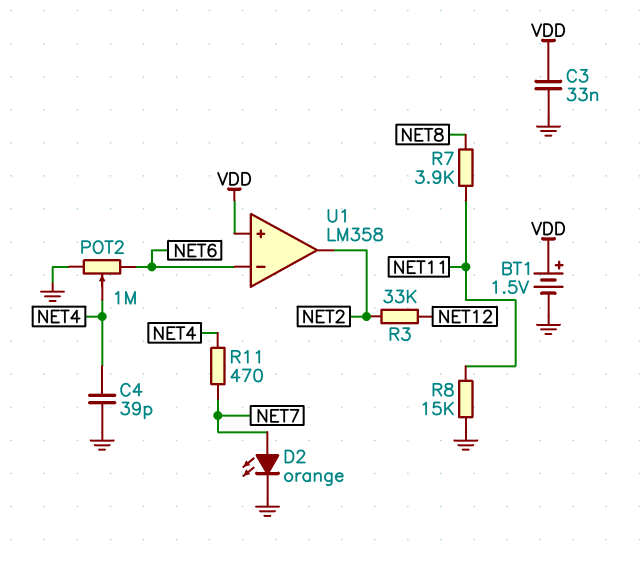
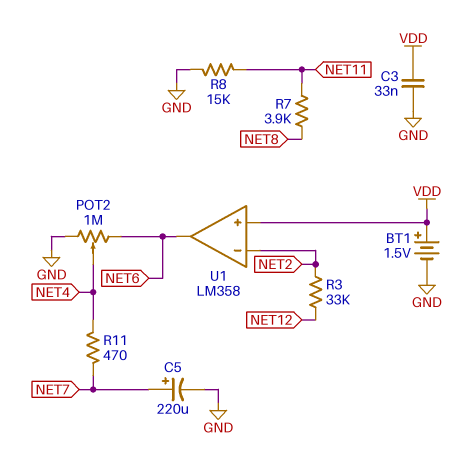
C4: 39pF (GND, NET4) -> none
C5: none -> 220uF (plus NET7, minus GND)
D2: LED orange (A NET7, K GND) -> none
U1 pin in-: NET6 -> NET2
U1 pin out: NET2 -> NET6

